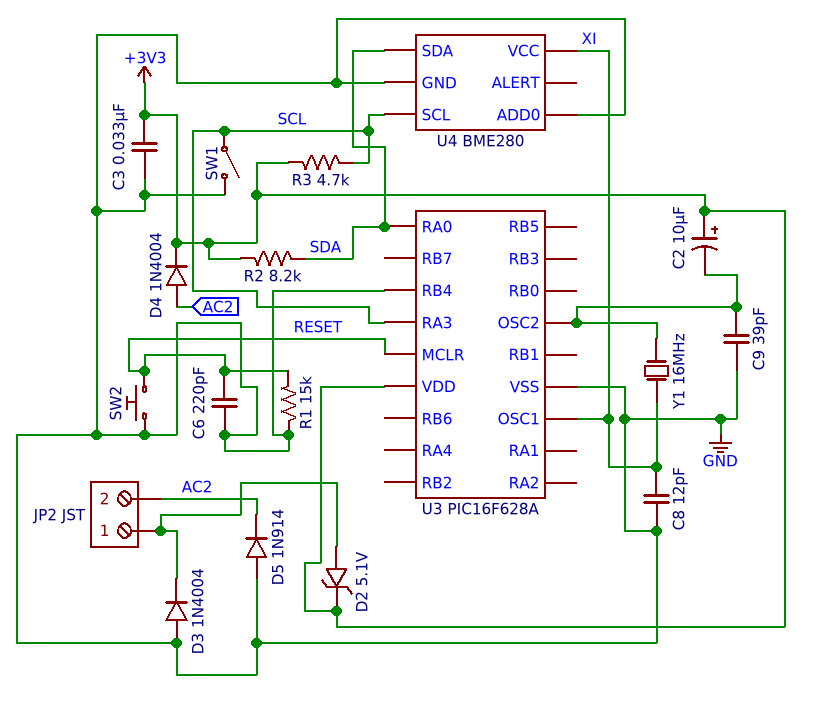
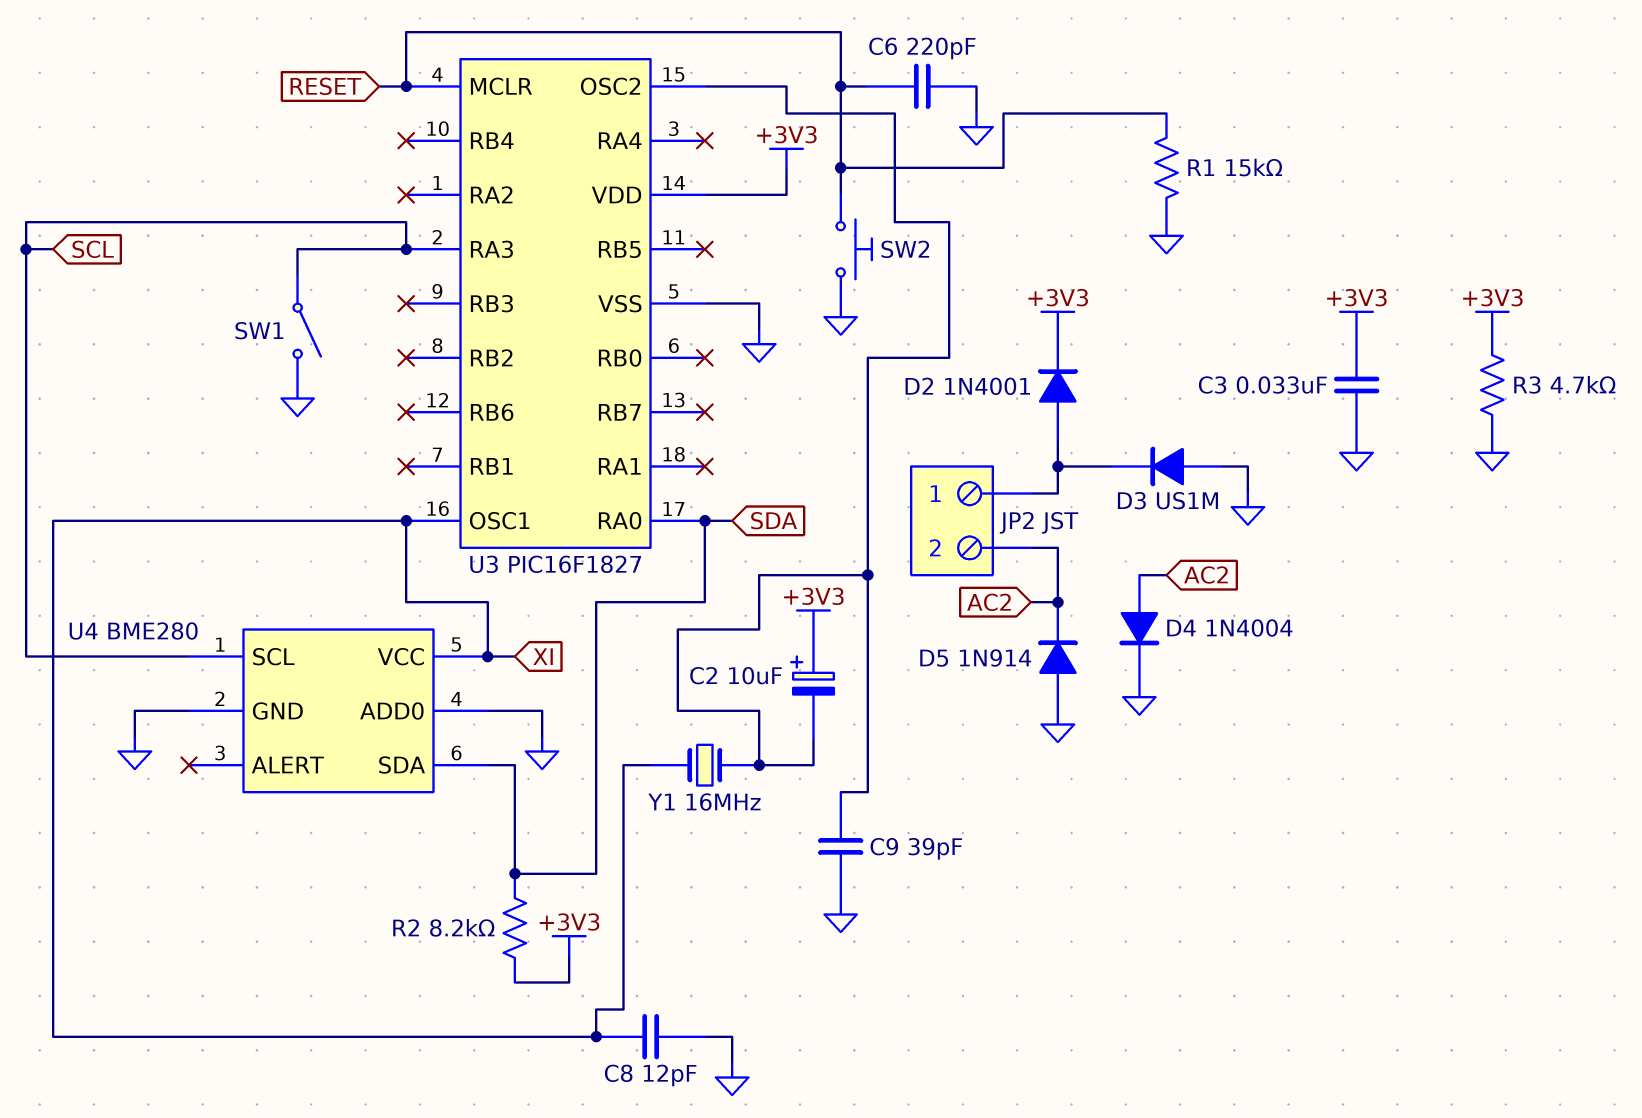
D2: zener 5.1V (A JP2/1, K +3V3) -> diode 1N4001 (A JP2/1, K +3V3)
D3: diode 1N4004 (A GND, K JP2/1) -> diode US1M (A GND, K JP2/1)
D4: diode 1N4004 (A AC2, K +3V3) -> diode 1N4004 (A AC2, K GND)
R3: 4.7k (+3V3, SCL) -> 4.7k (+3V3, GND)
U3: PIC16F628A -> PIC16F1827
U3 pin RB4: GND -> none

